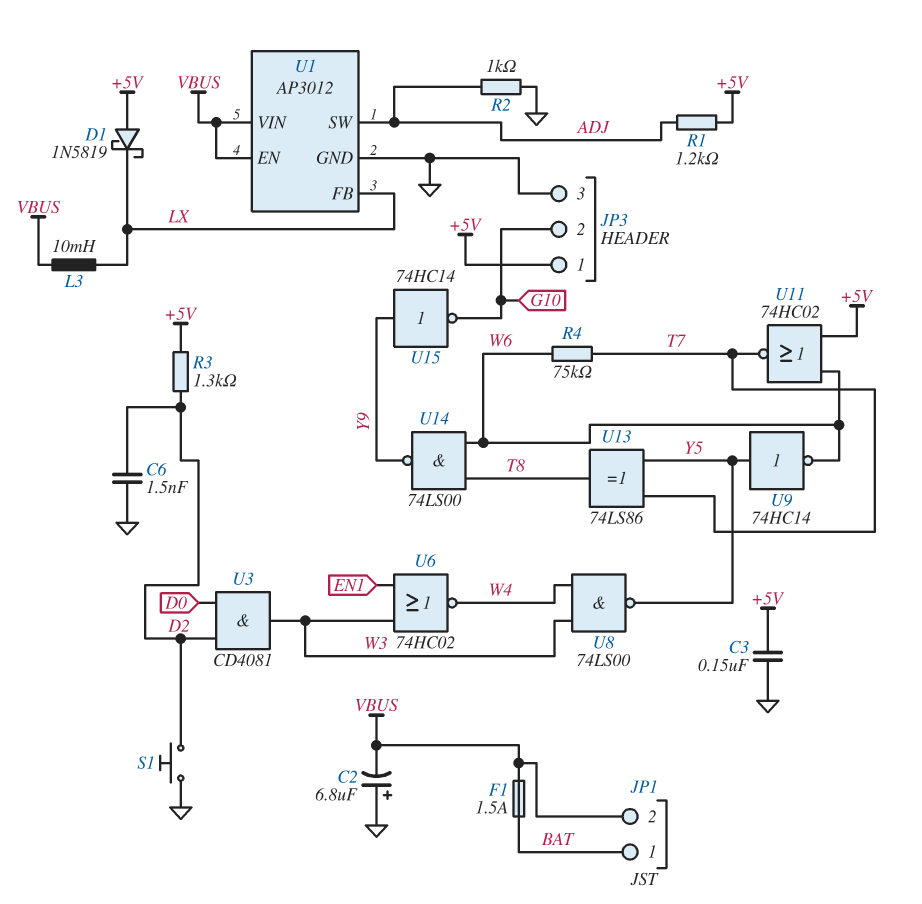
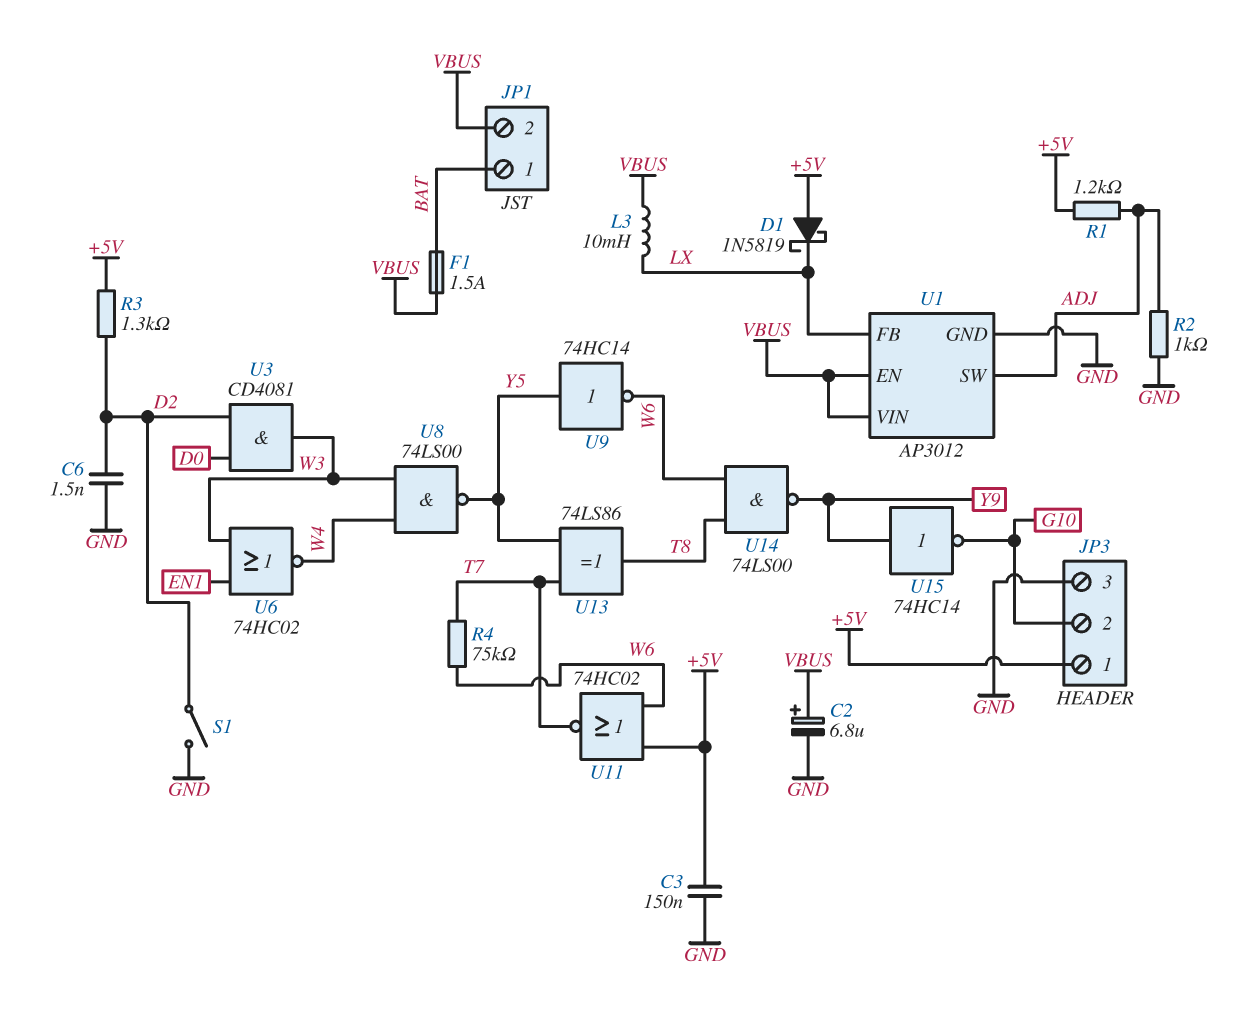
C2: 6.8uF (plus GND, minus VBUS) -> 6.8uF (plus VBUS, minus GND)
S1: button (D2, GND) -> switch (D2, GND)

